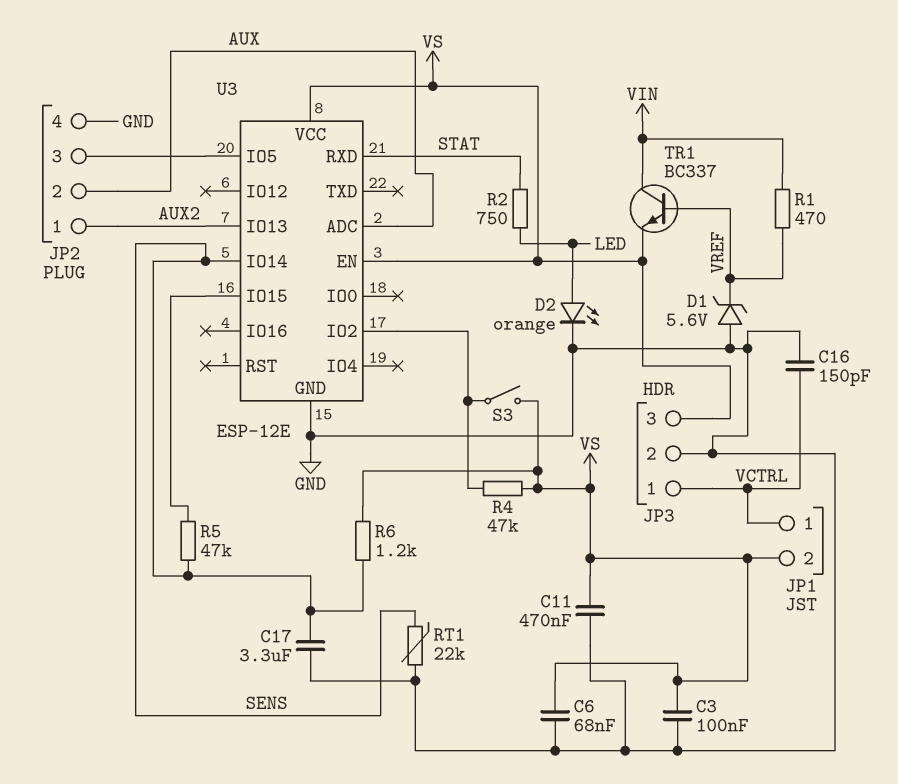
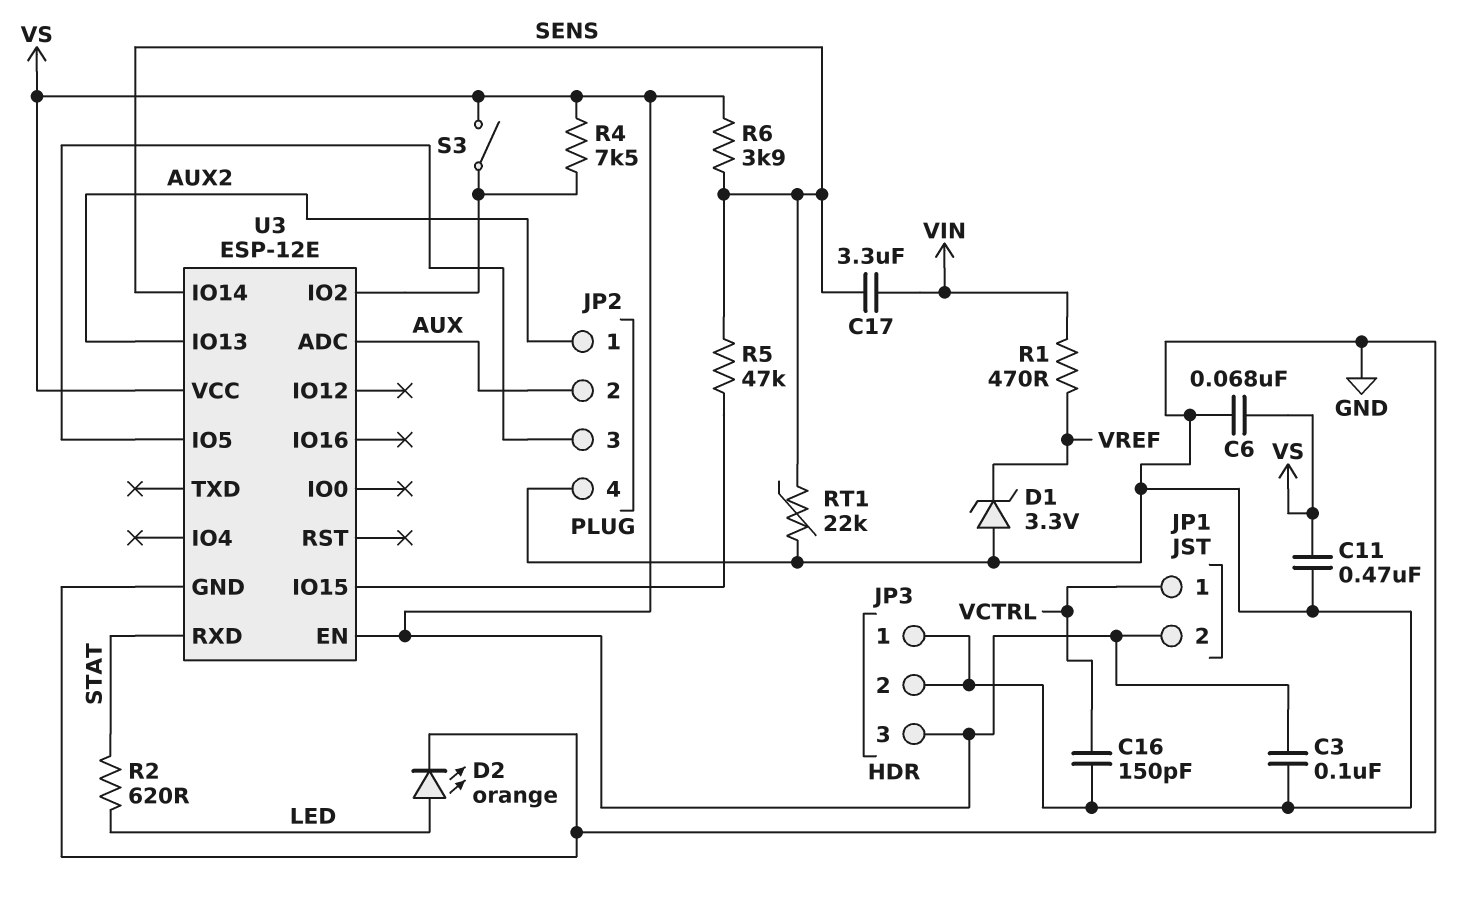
C17: 3.3uF (GND, SENS) -> 3.3uF (SENS, VIN)
D1: zener 5.6V (A GND, K VREF) -> zener 3.3V (A GND, K VREF)
JP3 pin 1: VCTRL -> GND
R2: 750 (LED, STAT) -> 620 (LED, STAT)
R4: 47k (U3/IO2, VS) -> 7.5k (U3/IO2, VS)
R6: 1.2k (SENS, VS) -> 3.9k (SENS, VS)
TR1: NPN BC337 (B VREF, C VIN, E VS) -> none

